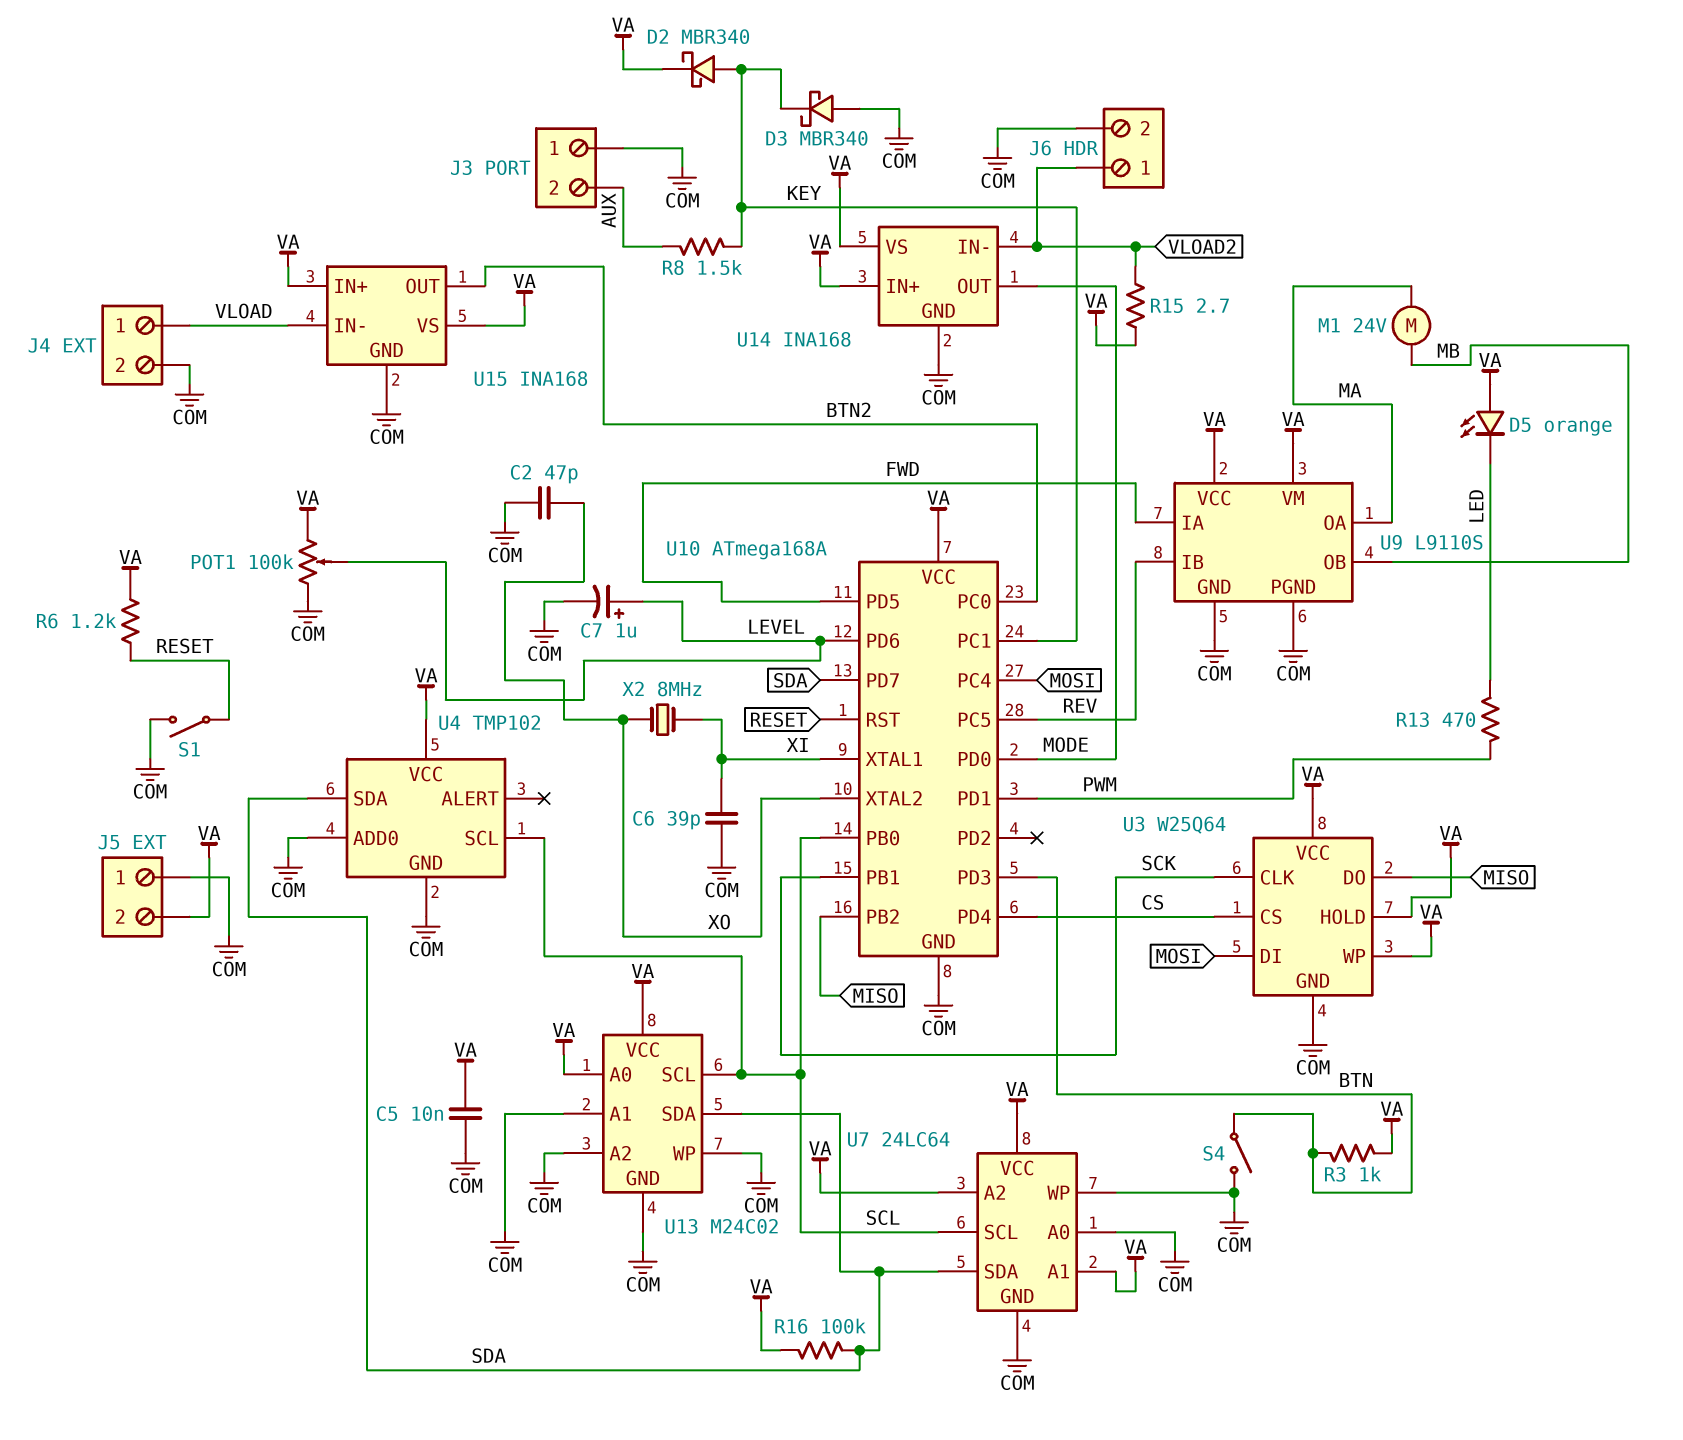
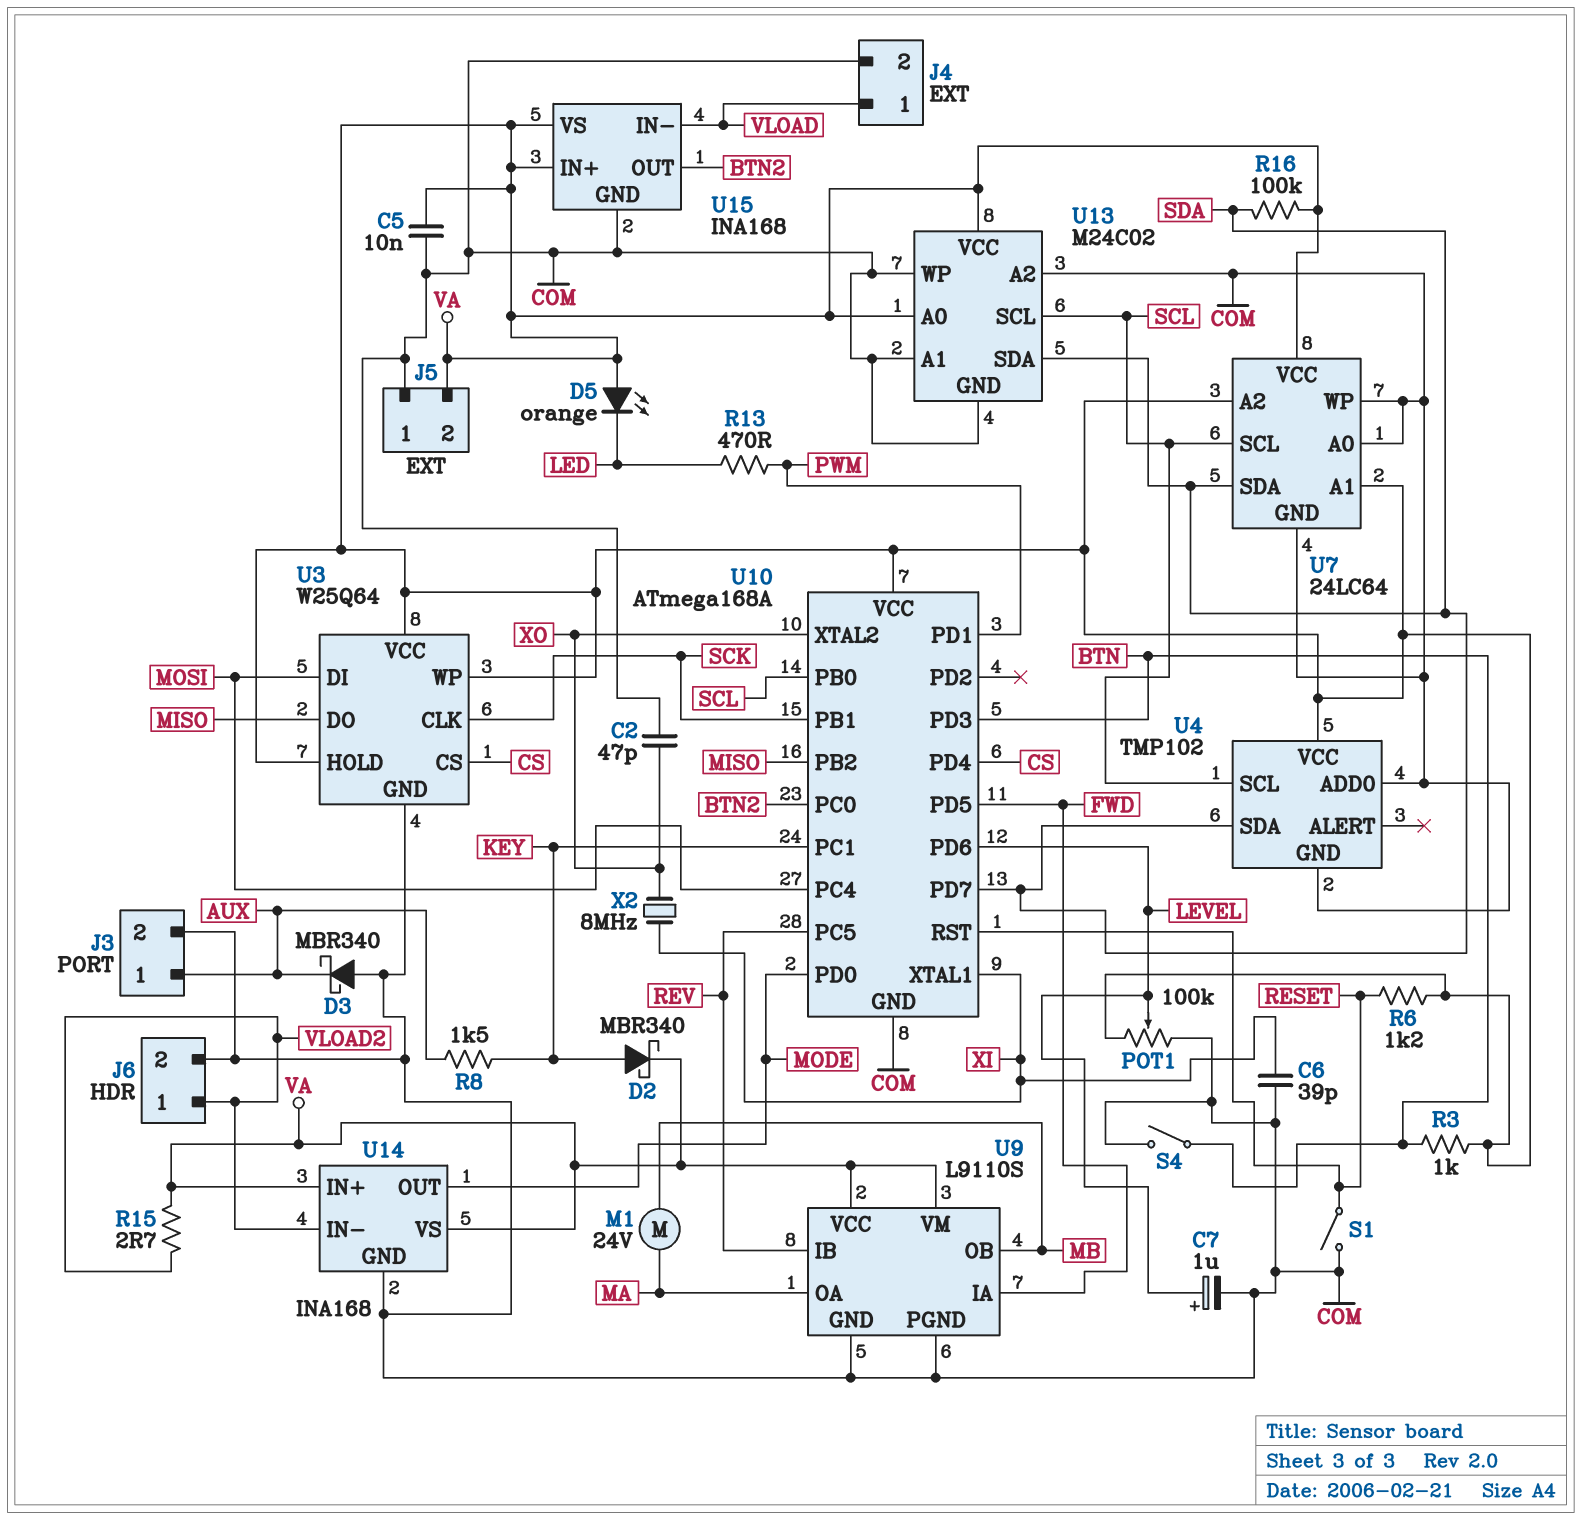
D3: schottky MBR340 (A COM, K KEY) -> schottky MBR340 (A COM, K AUX)
J3 pin 1: COM -> AUX
J3 pin 2: AUX -> COM

